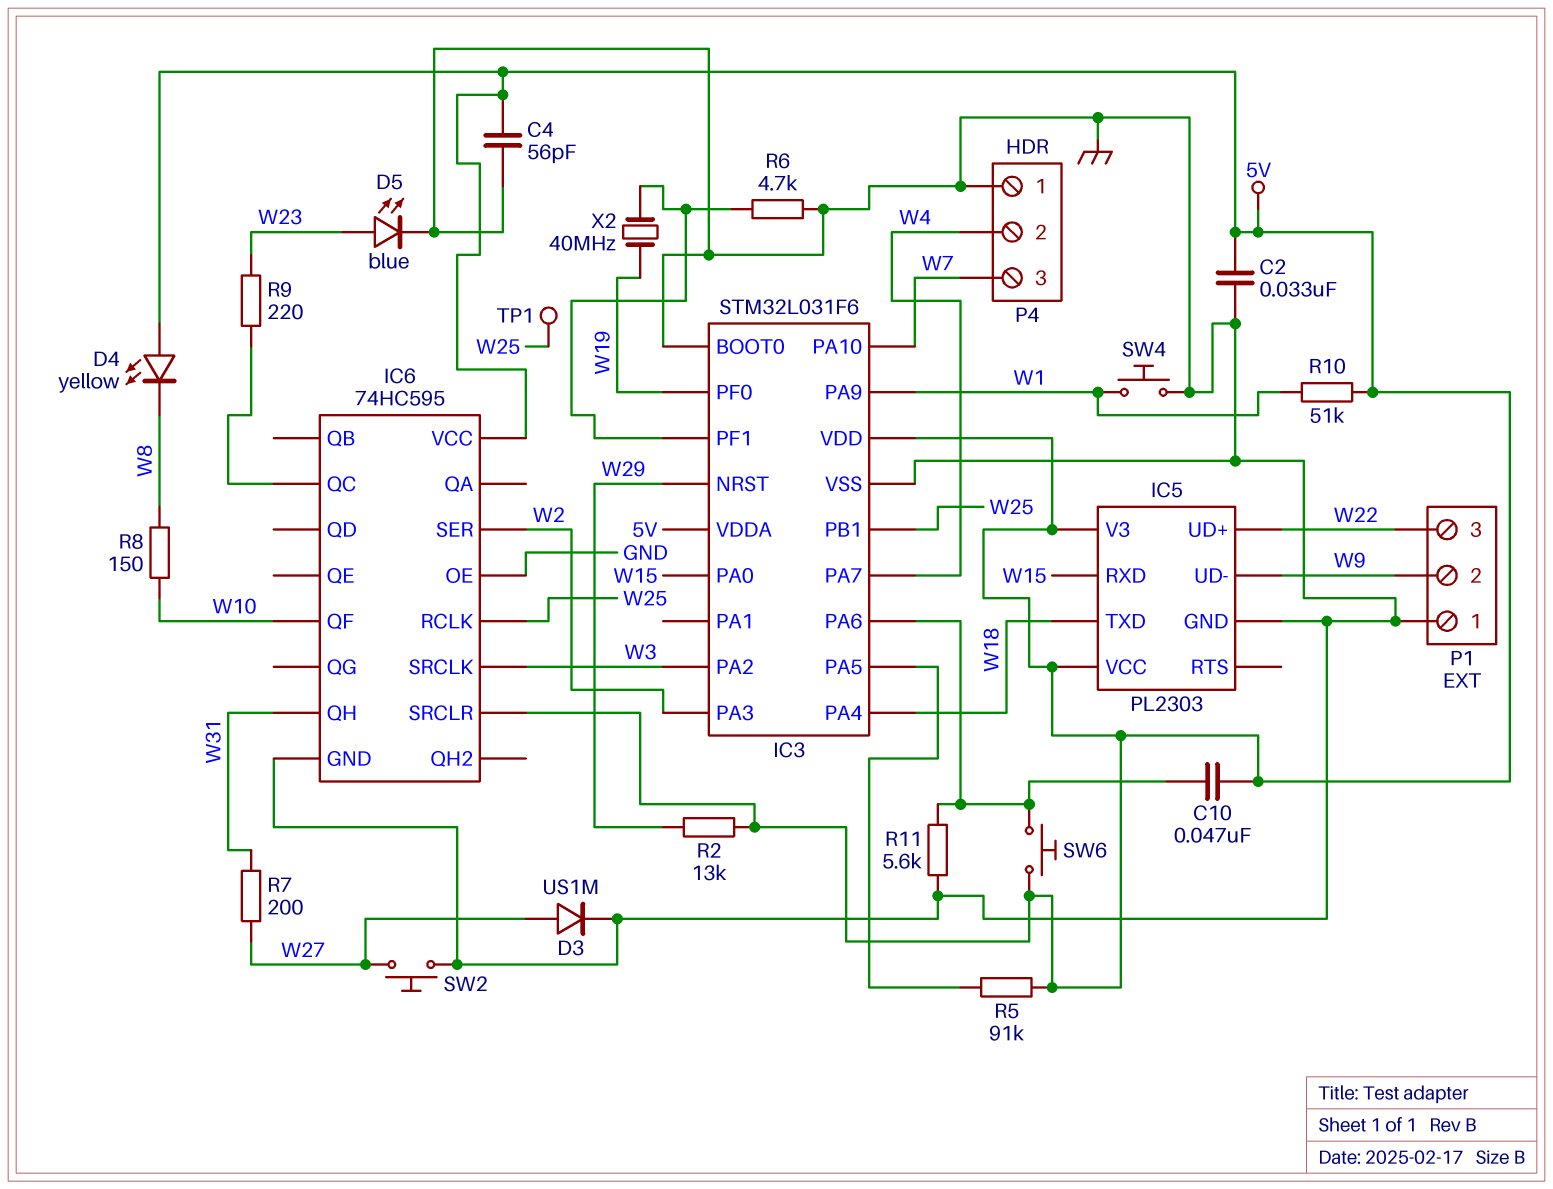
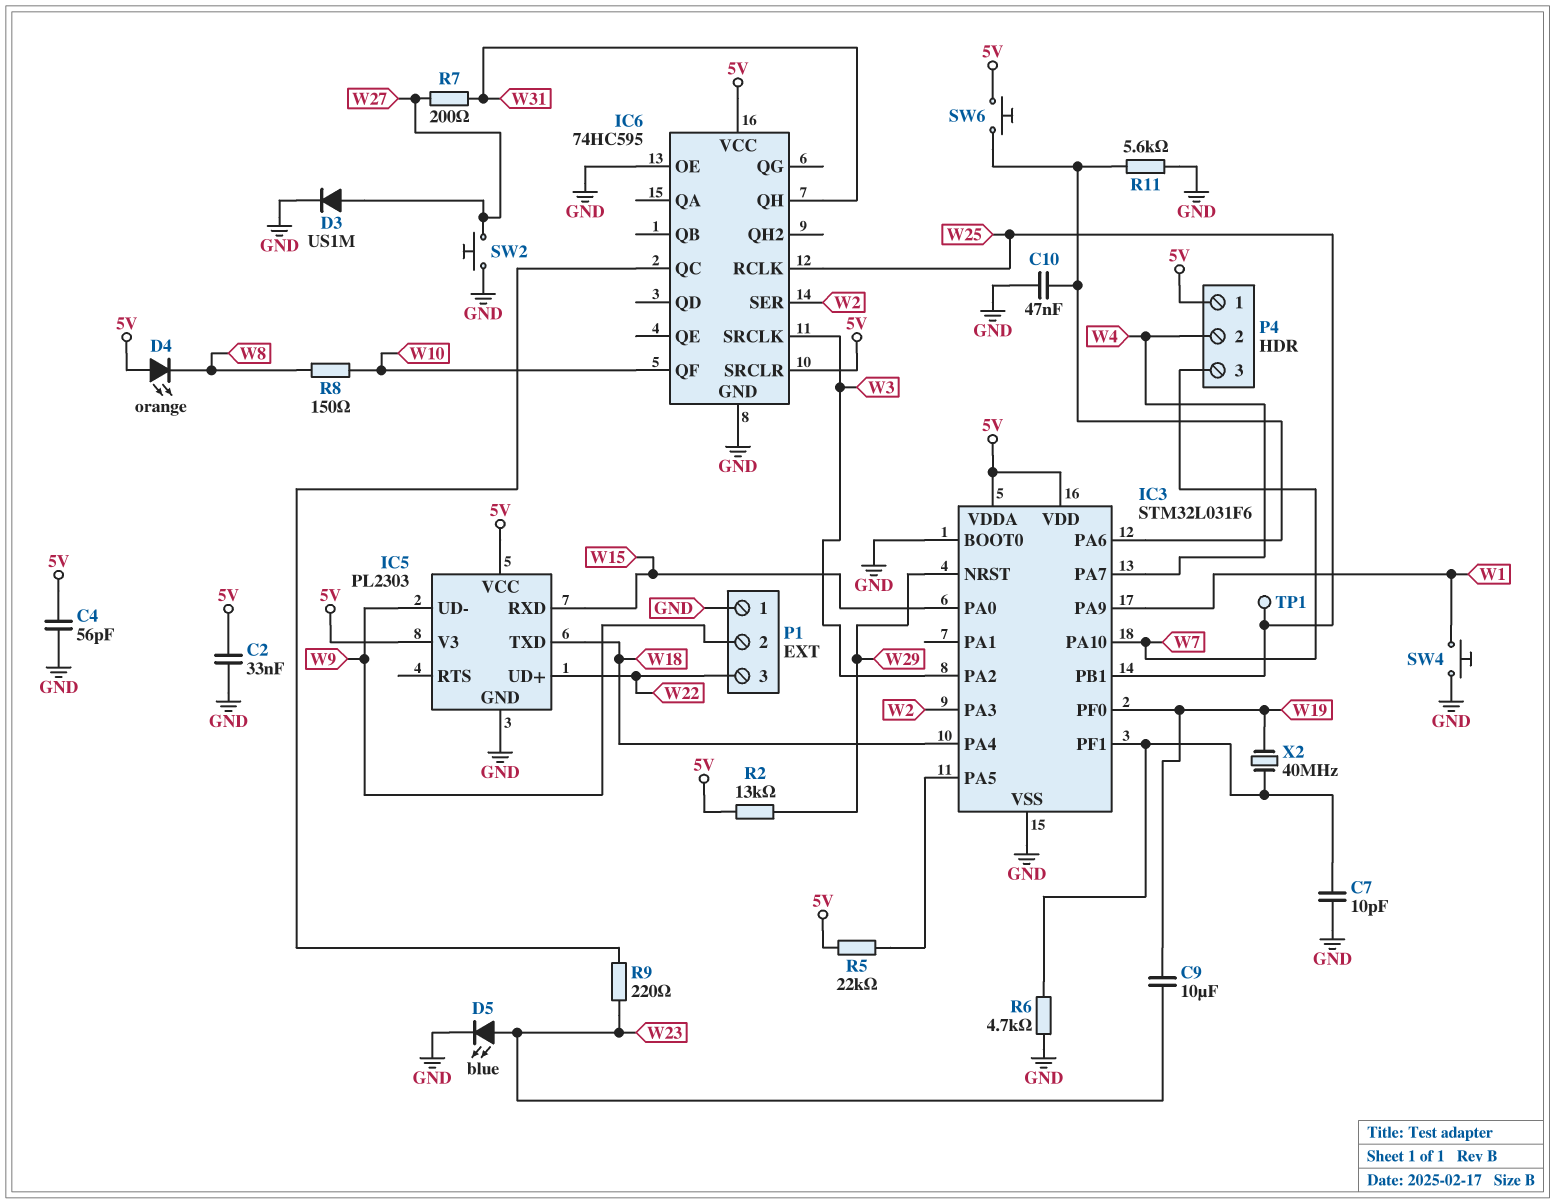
C7: none -> 10pF (GND, IC3/PF1)
C9: none -> 10uF (W19, W23)
C10: 47nF (5V, IC3/PA6) -> 47nF (GND, IC3/PA6)
D4: LED yellow (A 5V, K W8) -> LED orange (A 5V, K W8)
P4 pin 1: GND -> 5V
R5: 91k (5V, IC3/PA5) -> 22k (5V, IC3/PA5)
R10: 51k (5V, W1) -> none

